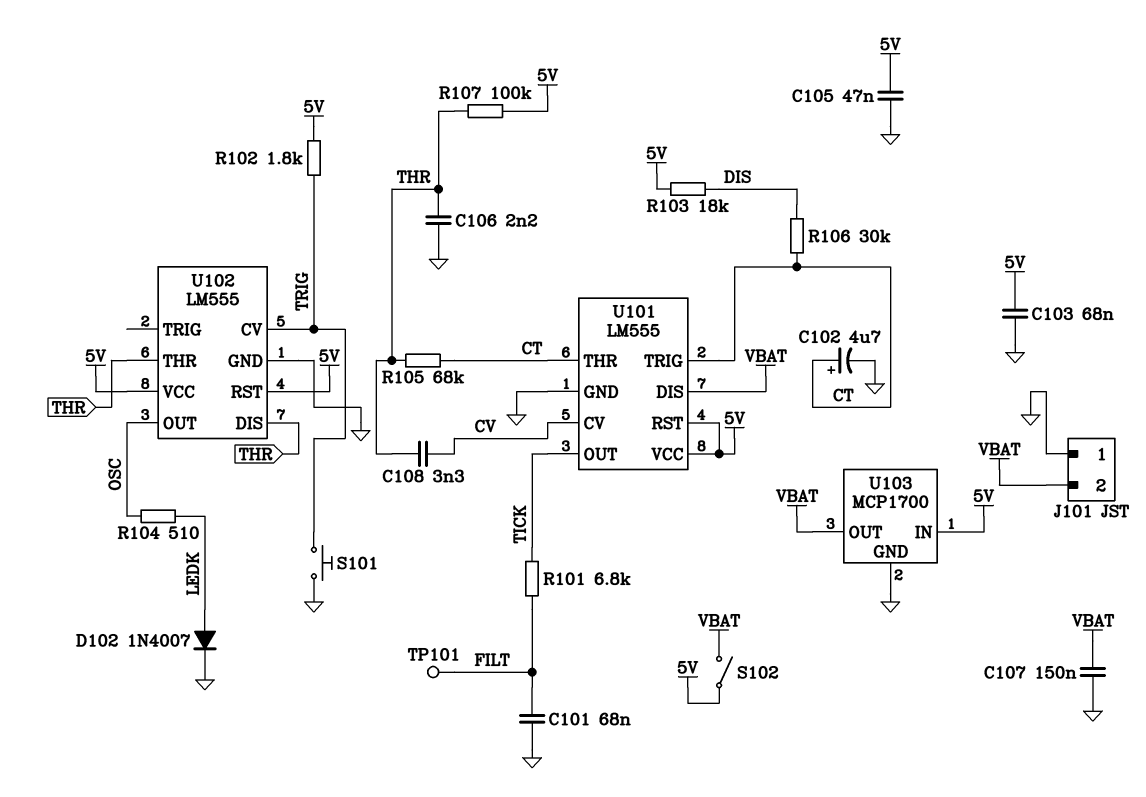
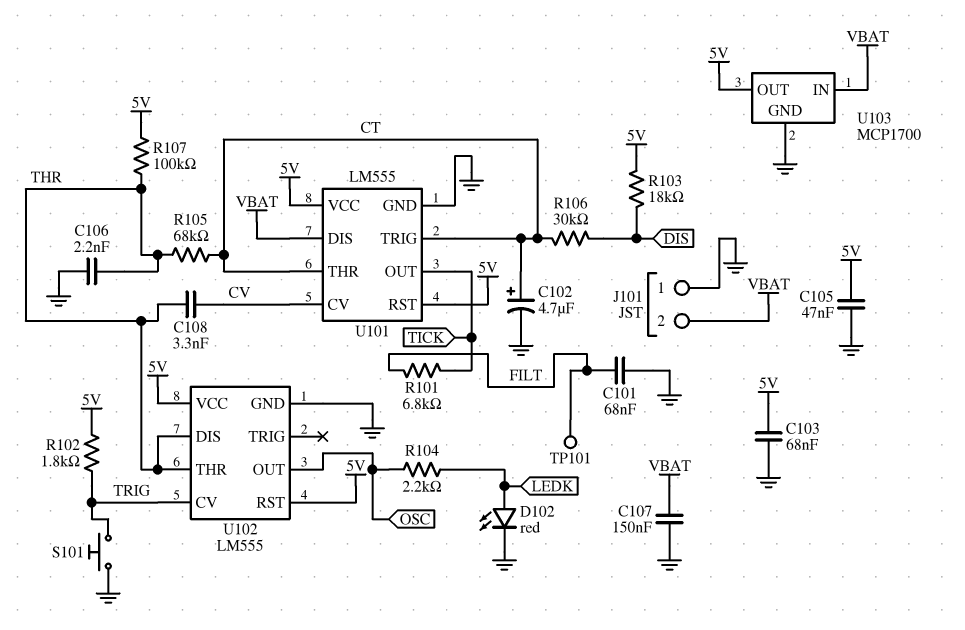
D102: diode 1N4007 (A LEDK, K GND) -> LED red (A LEDK, K GND)
R104: 510 (LEDK, OSC) -> 2.2k (LEDK, OSC)
S102: switch (5V, VBAT) -> none
U103 pin IN: 5V -> VBAT
U103 pin OUT: VBAT -> 5V

